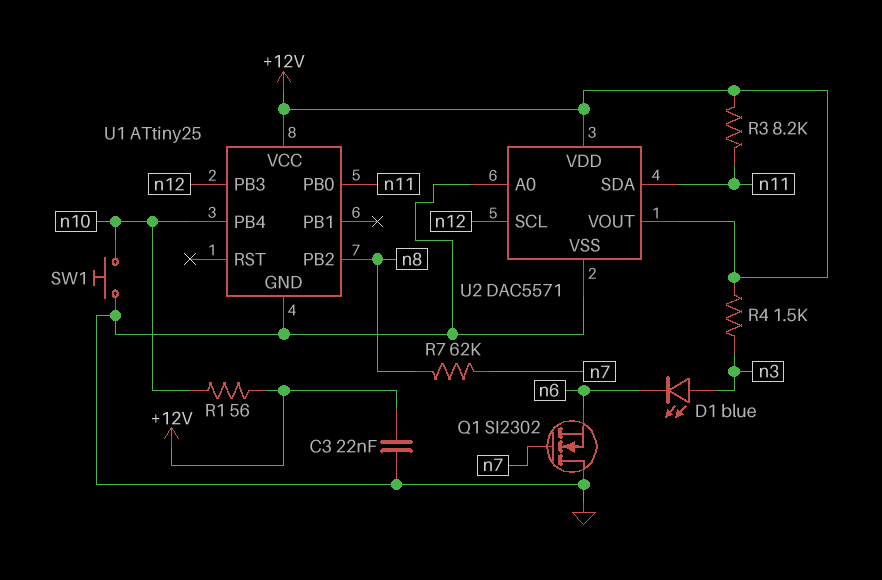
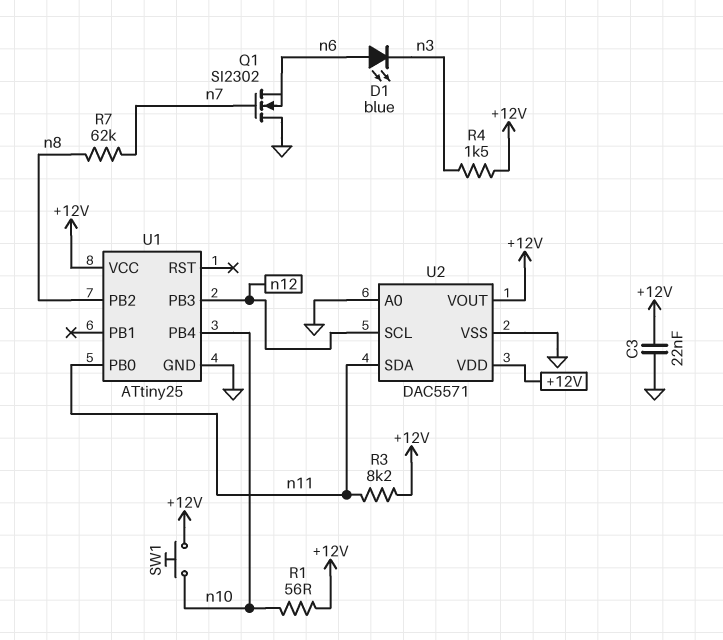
D1: LED blue (A n3, K n6) -> LED blue (A n6, K n3)
SW1: button (GND, n10) -> button (+12V, n10)

